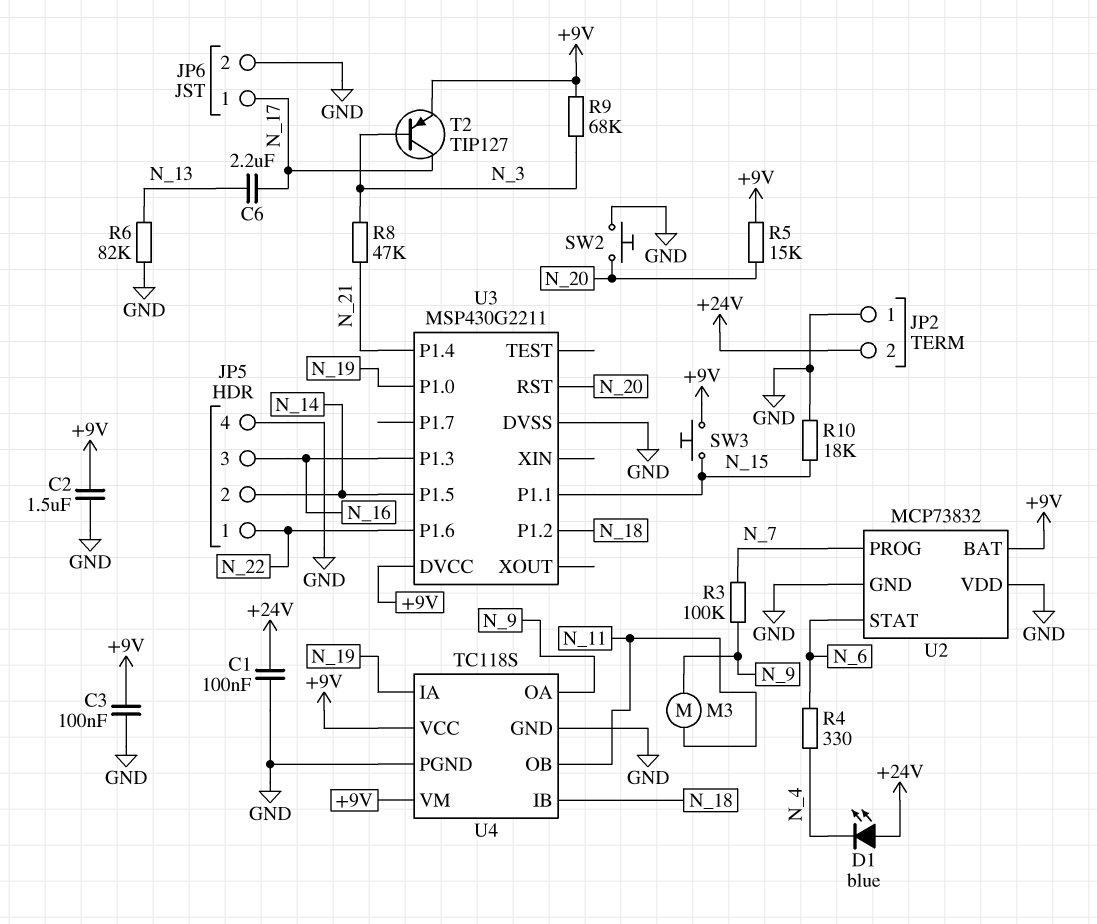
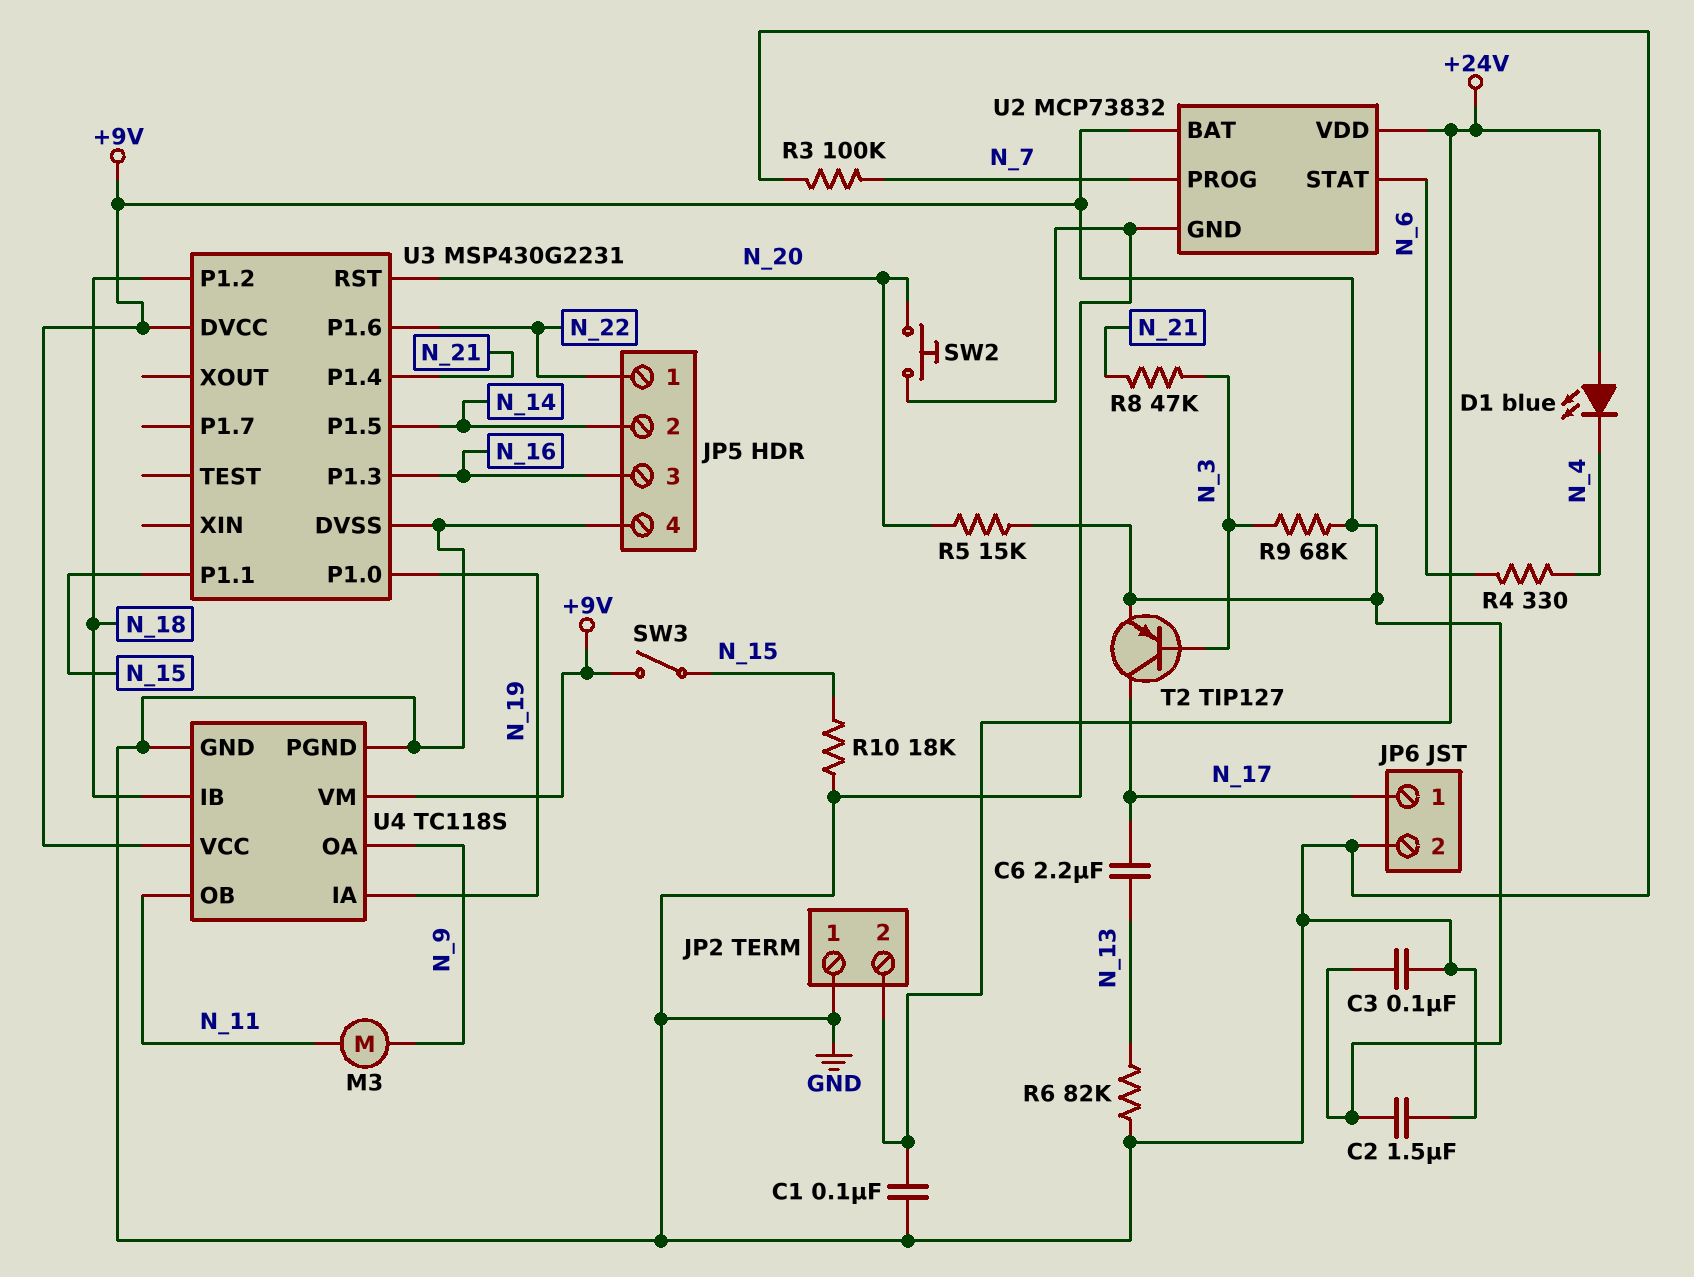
R3: 100k (N_7, N_9) -> 100k (GND, N_7)
SW3: button (+9V, N_15) -> switch (+9V, N_15)
U2 pin VDD: GND -> +24V
U3: MSP430G2211 -> MSP430G2231

